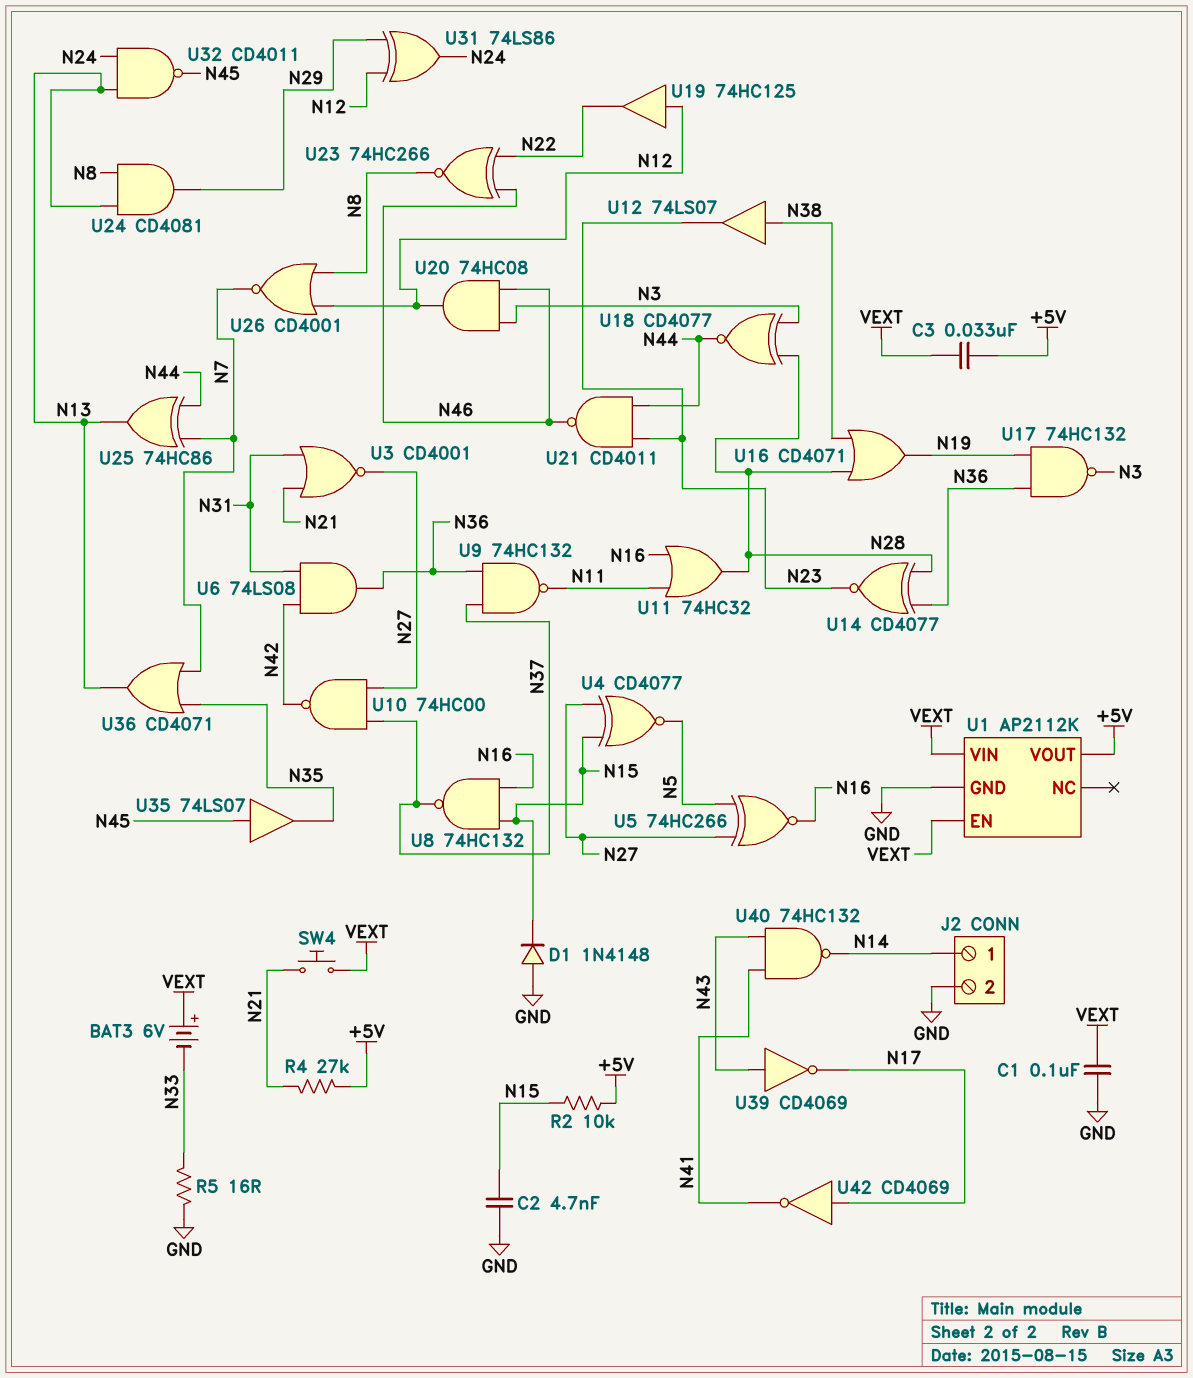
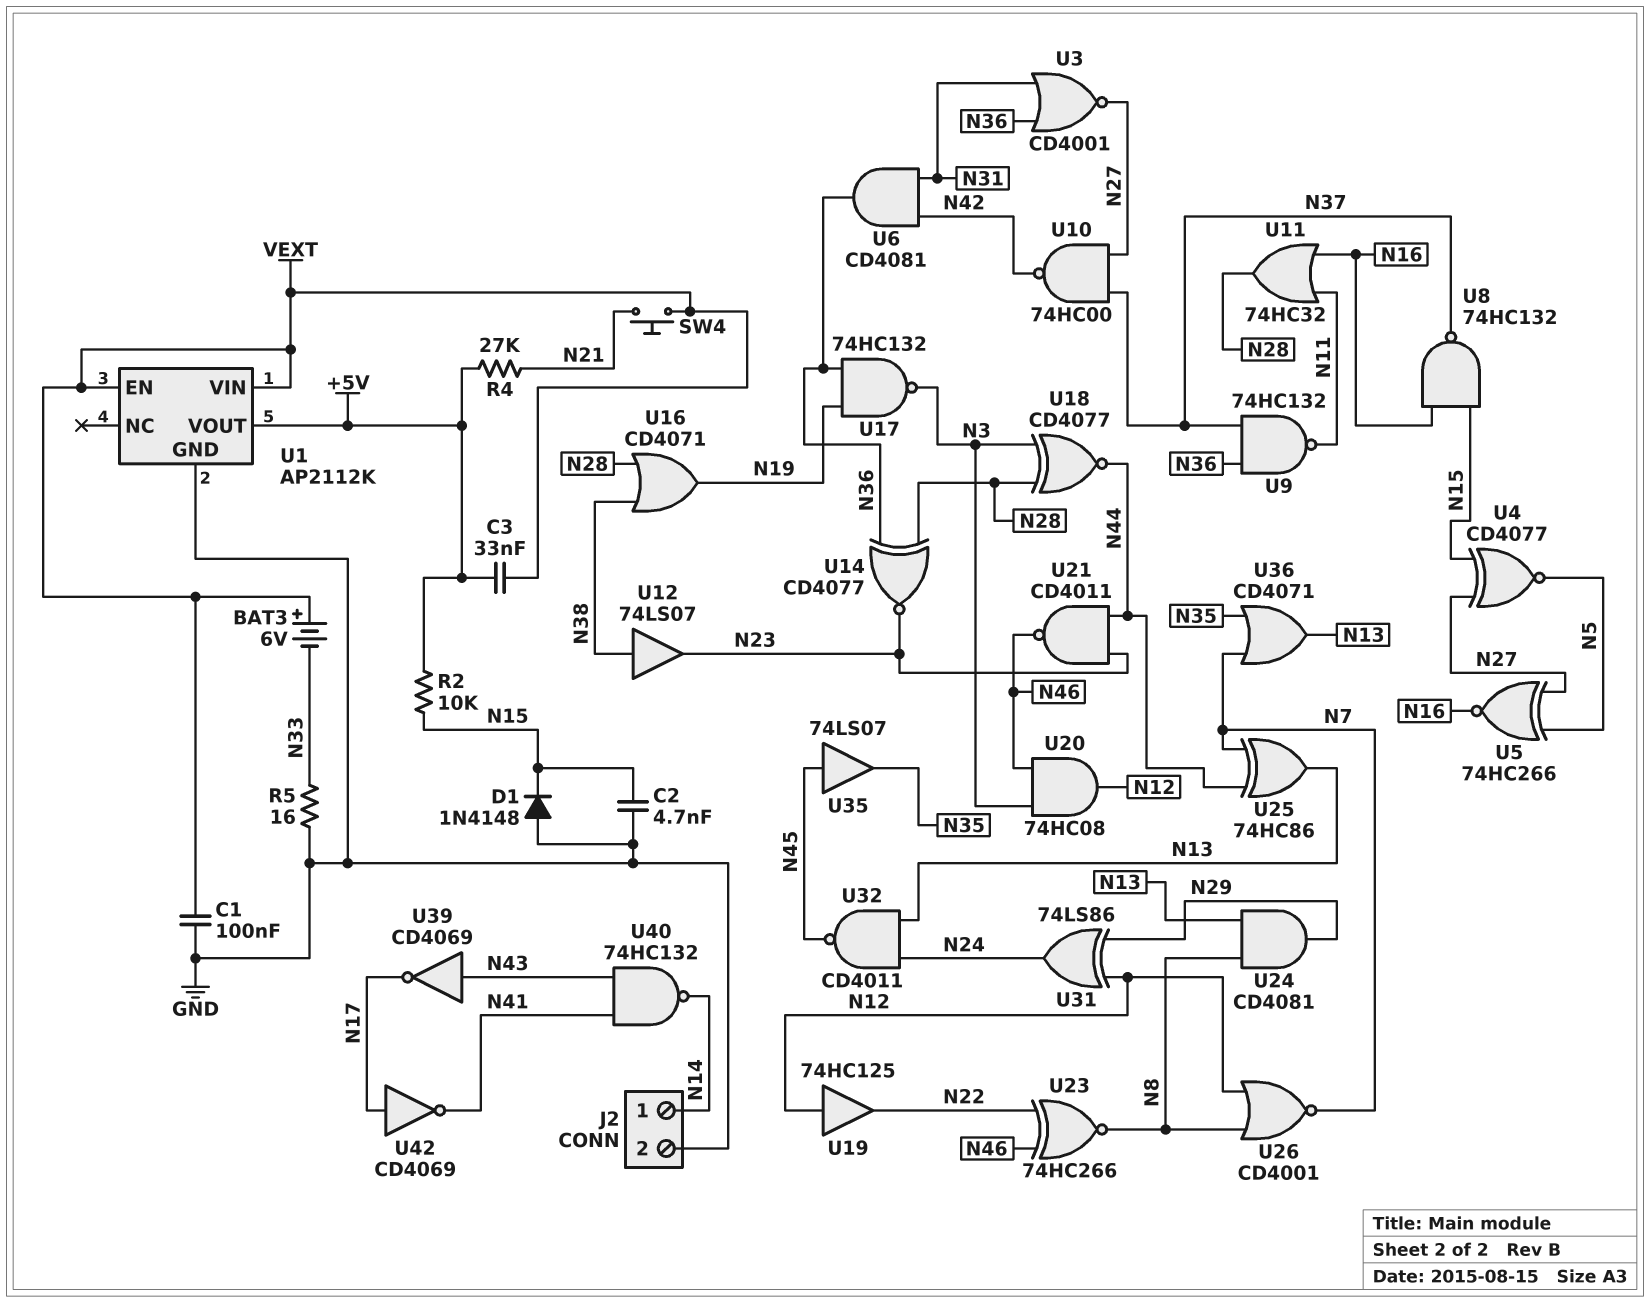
U3: NOR CD4001 (in N21, in N31, out N27) -> NOR CD4001 (in N31, in N36, out N27)
U6: AND 74LS08 (in N31, in N42, out N36) -> AND CD4081 (in N31, in N42, out N36)

